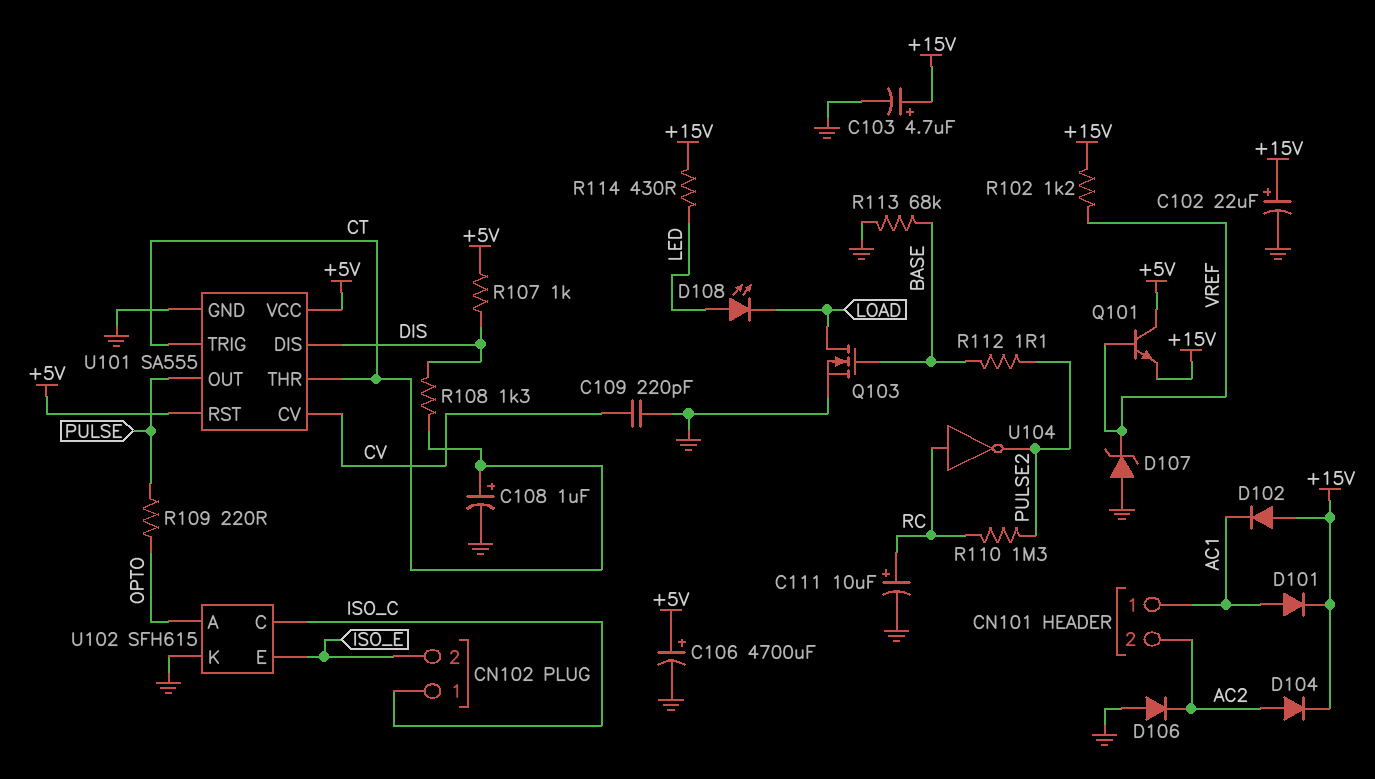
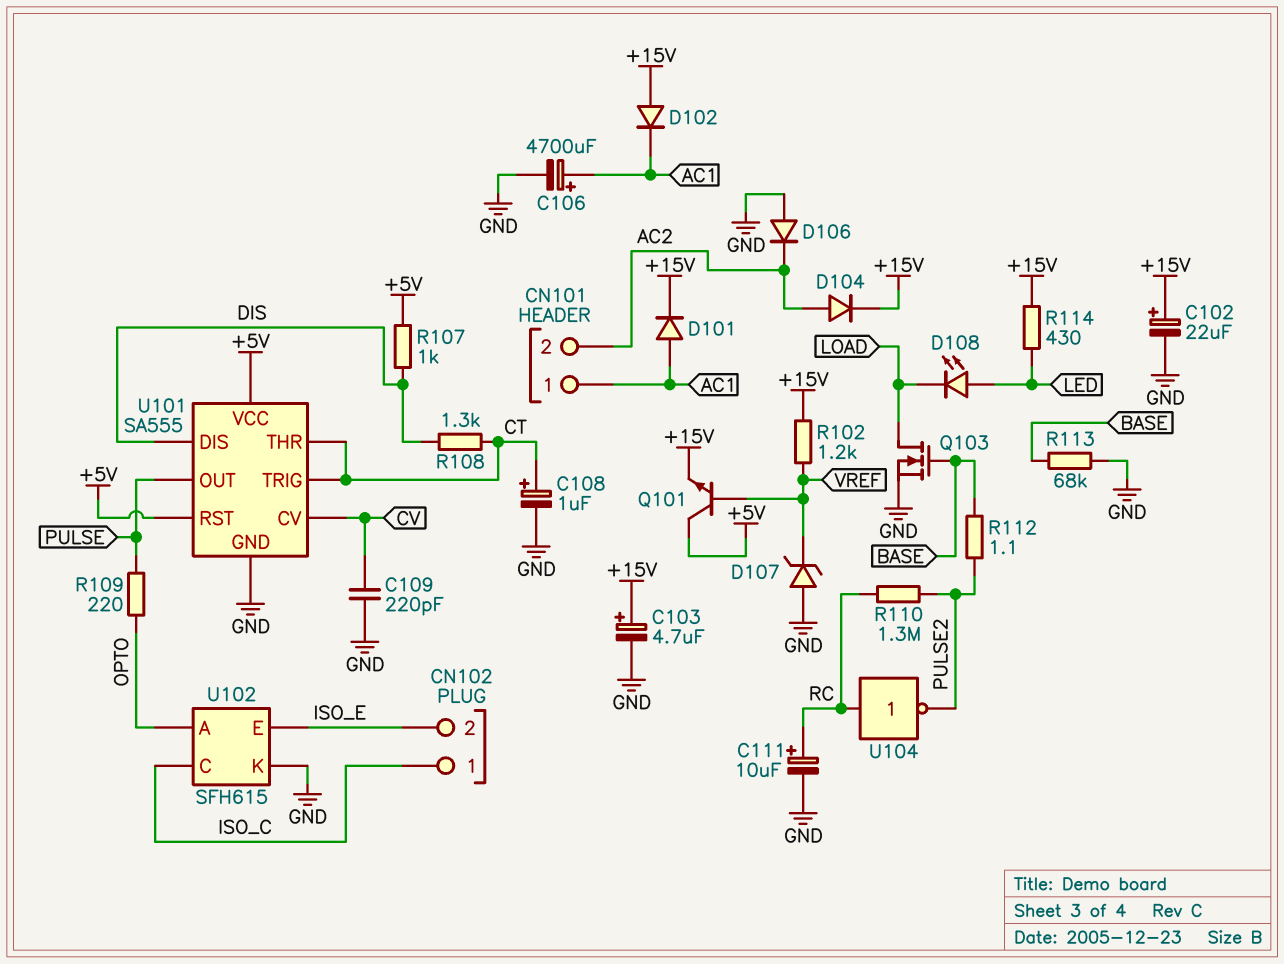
C106: 4700uF (plus +5V, minus GND) -> 4700uF (plus AC1, minus GND)

